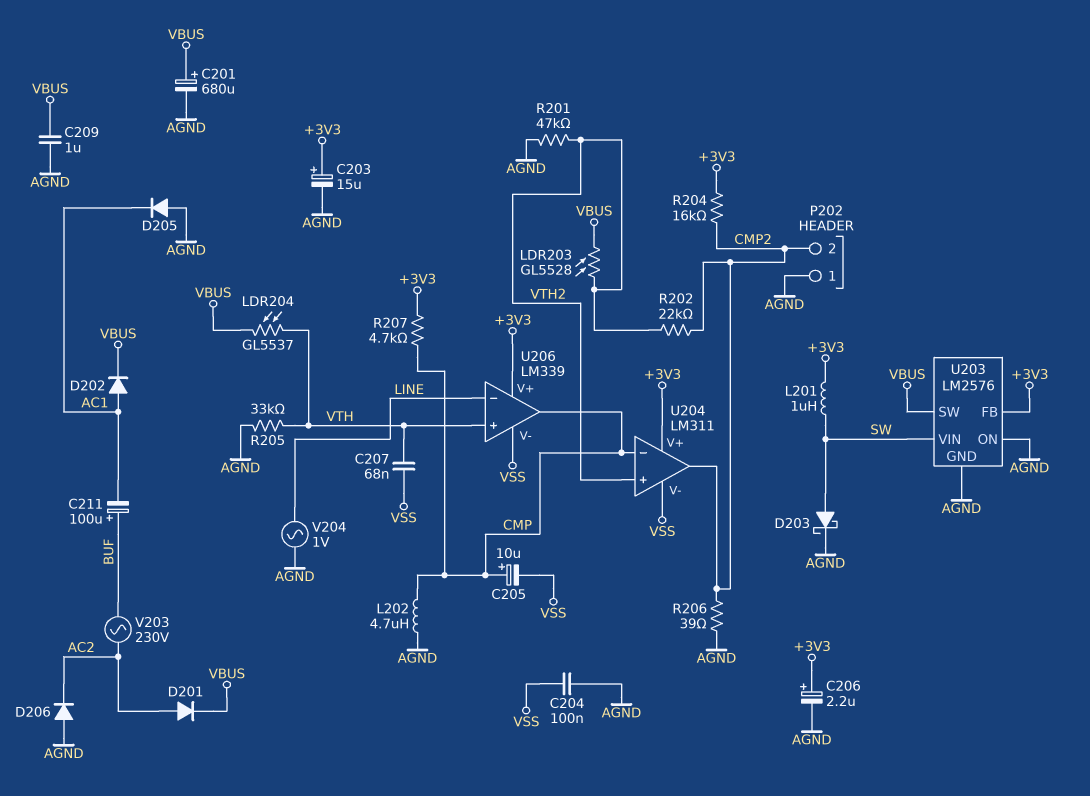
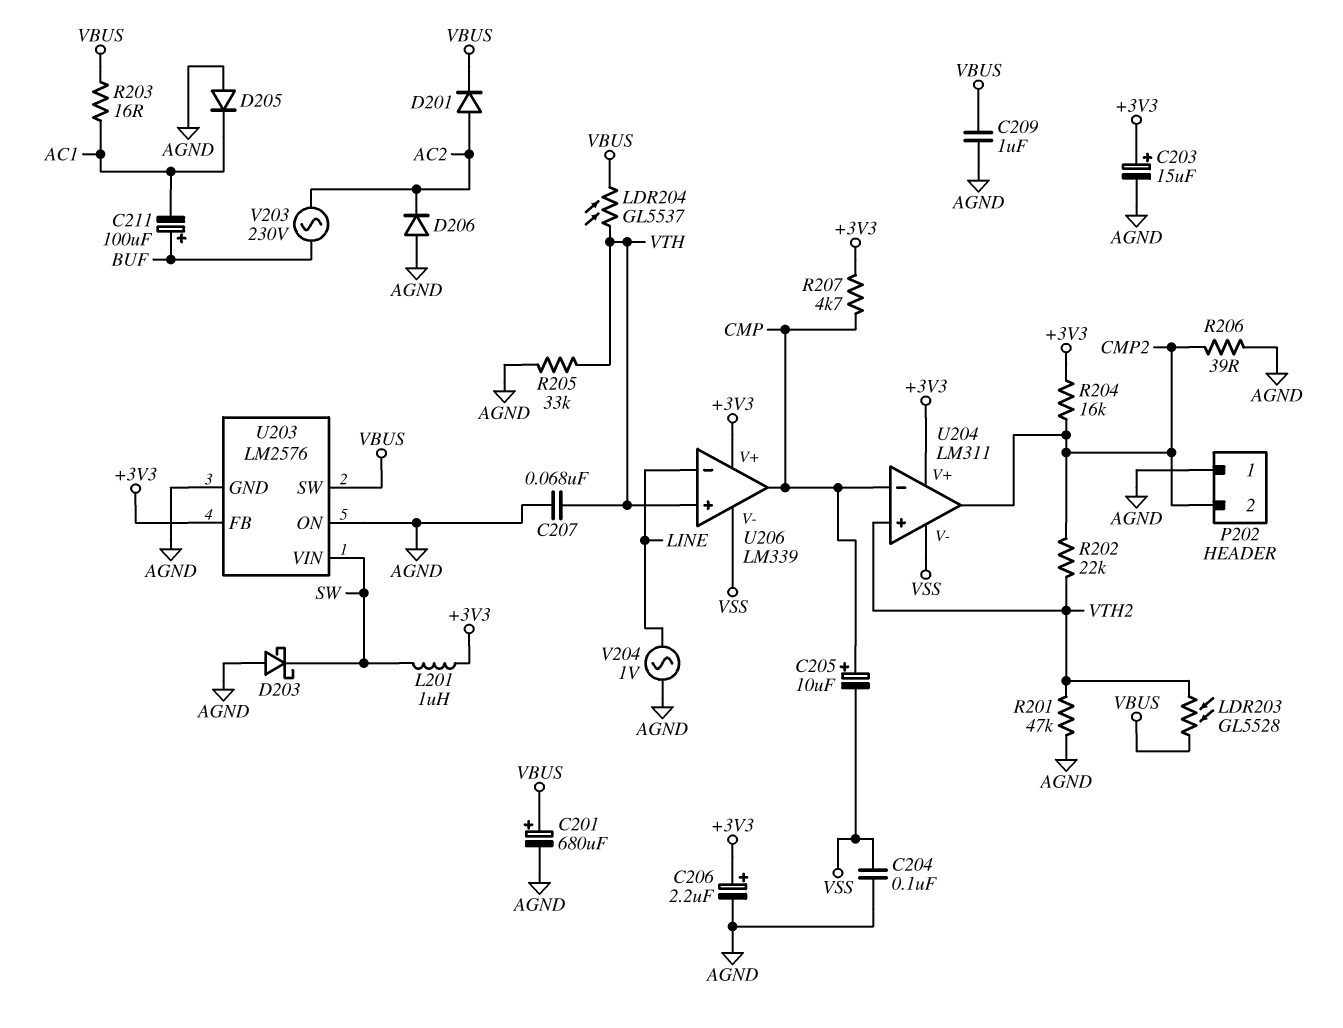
C207: 68nF (VSS, VTH) -> 68nF (AGND, VTH)
D202: diode (A AC1, K VBUS) -> none
D203: schottky (A SW, K AGND) -> schottky (A AGND, K SW)
L202: 4.7uH (AGND, CMP) -> none
R203: none -> 16 (AC1, VBUS)

